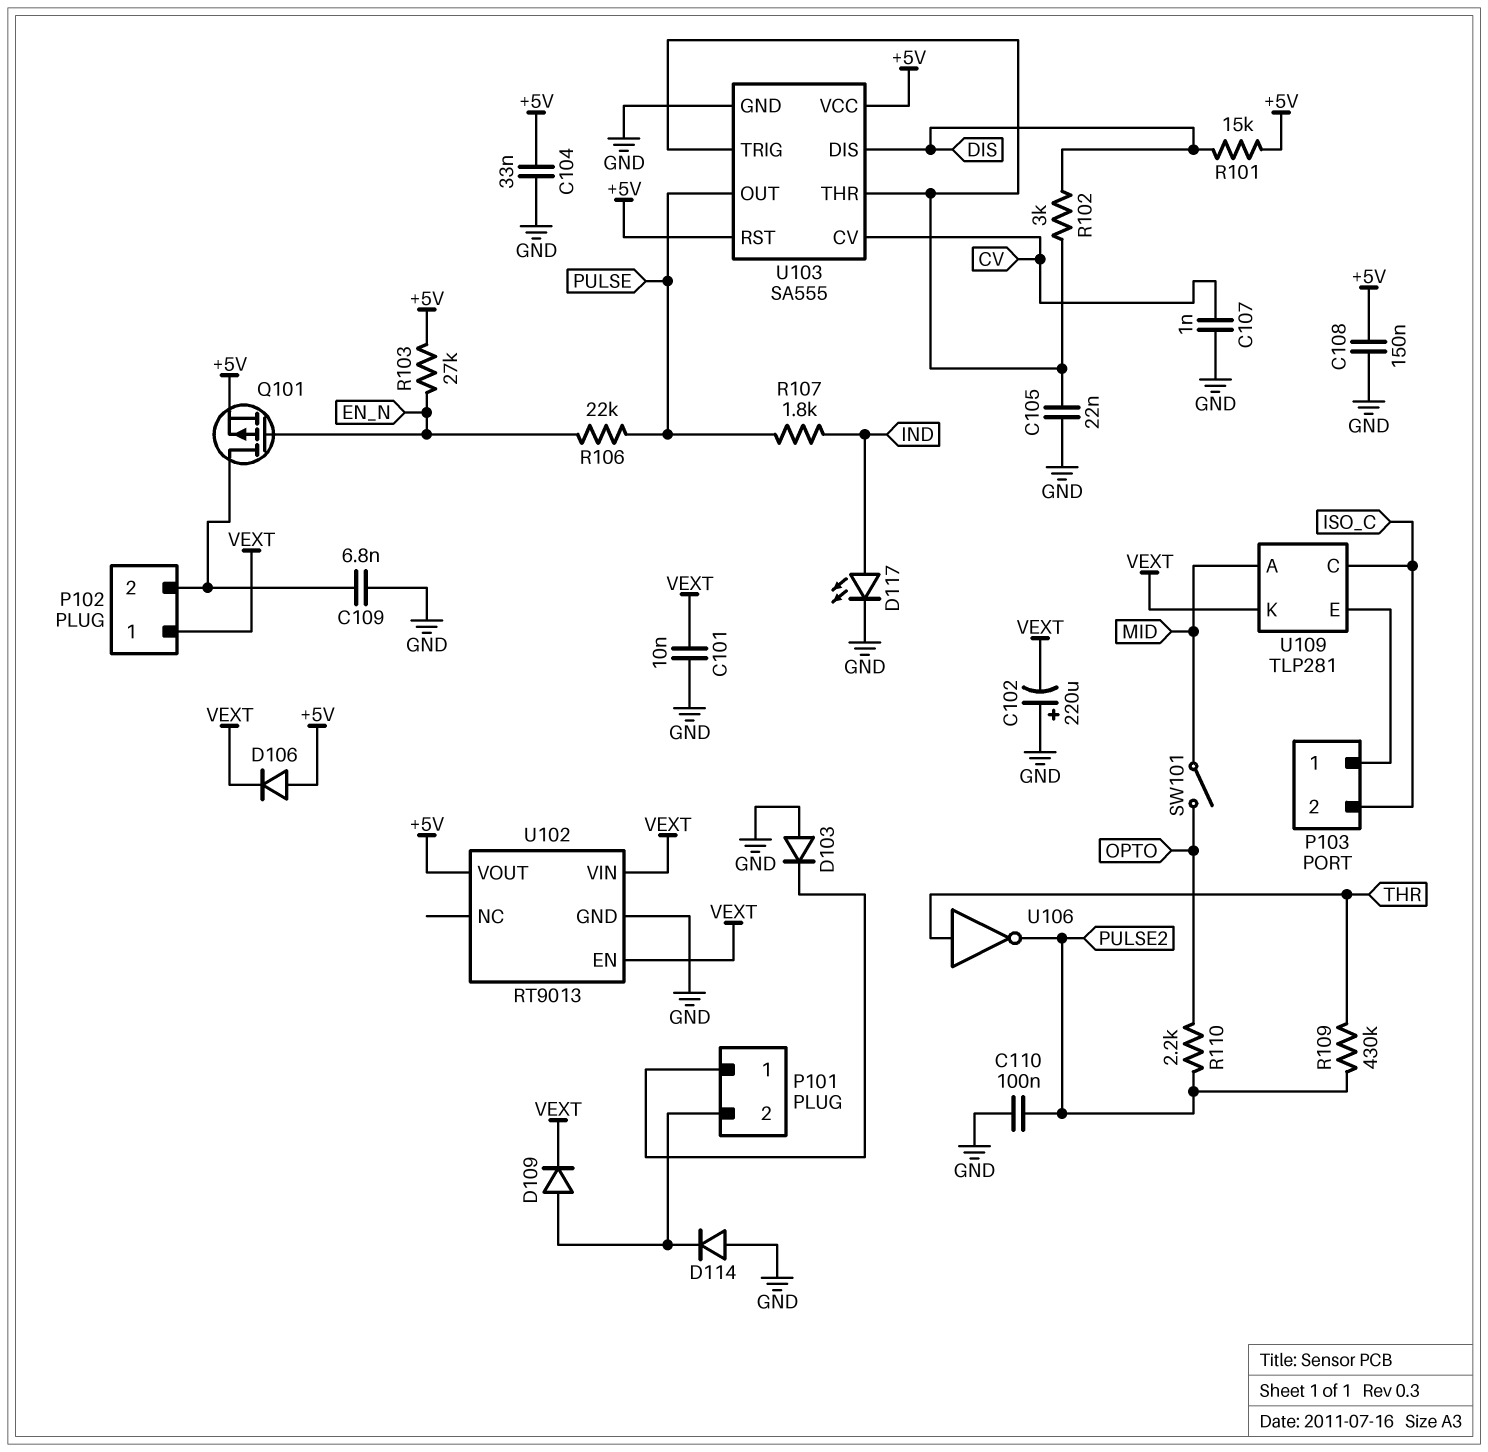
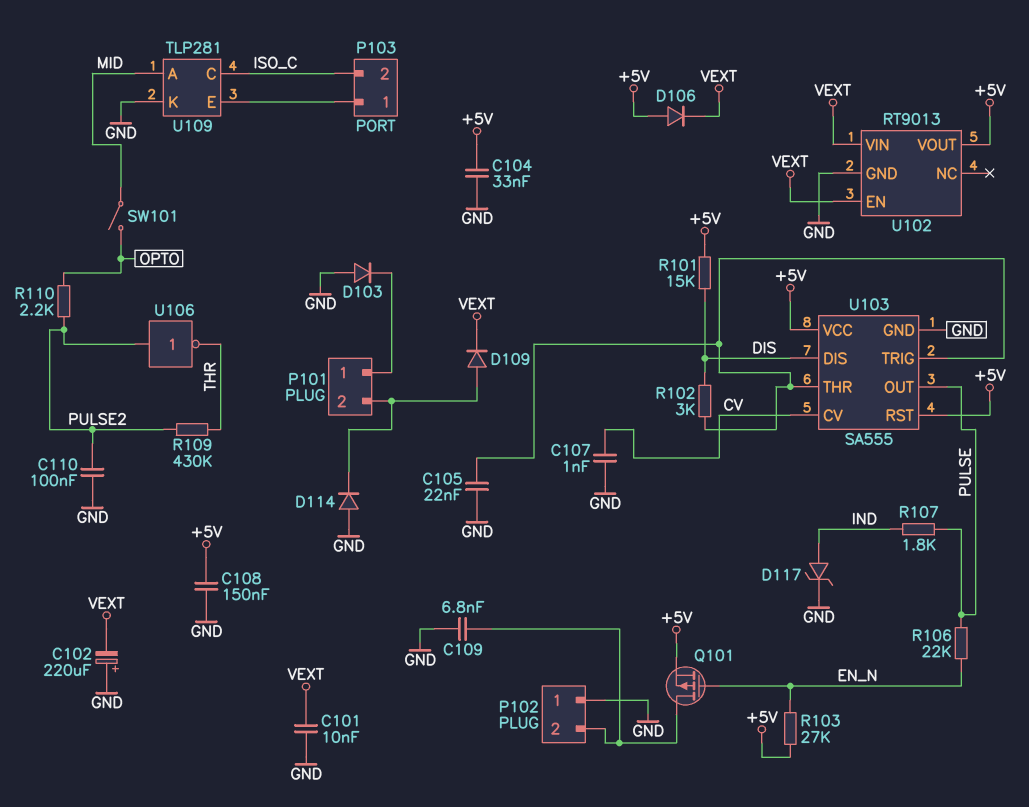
D117: LED (A IND, K GND) -> zener (A IND, K GND)
P102 pin 1: VEXT -> GND
U106: NOT (in THR, out PULSE2) -> NOT (in PULSE2, out THR)
U109 pin K: VEXT -> GND

